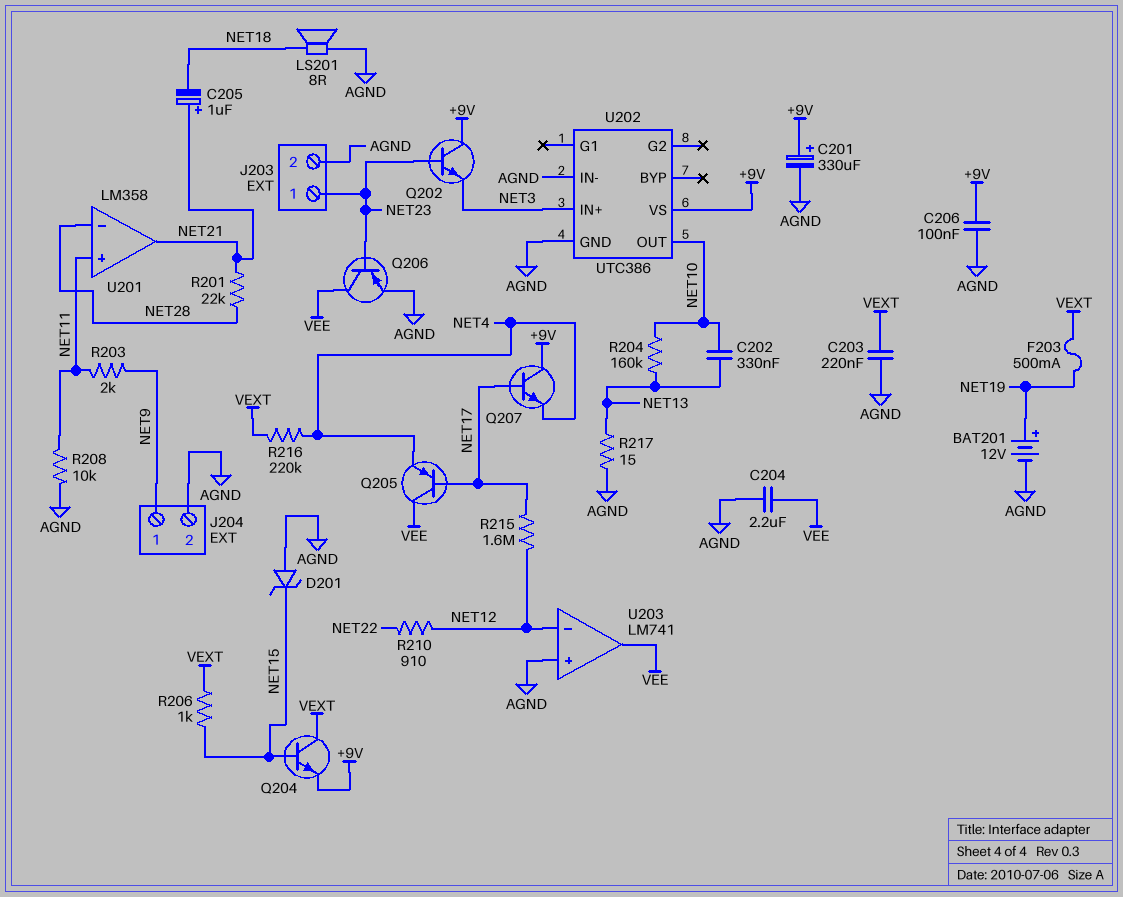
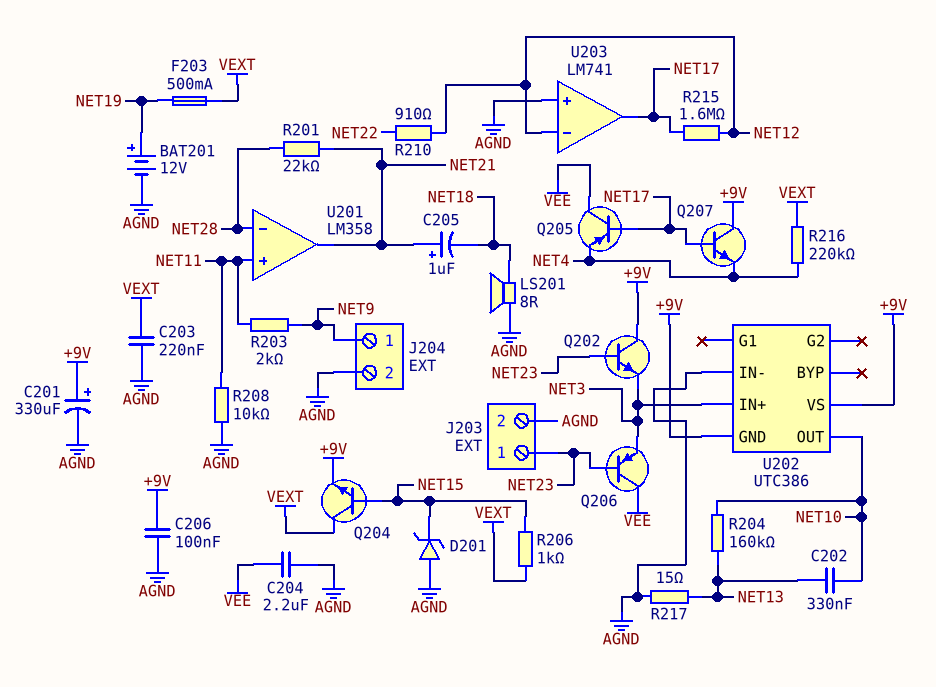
Q206: PNP (B NET23, C VEE, E AGND) -> PNP (B NET23, C VEE, E NET3)
U202 pin GND: AGND -> +9V
U203 pin out: VEE -> NET17

